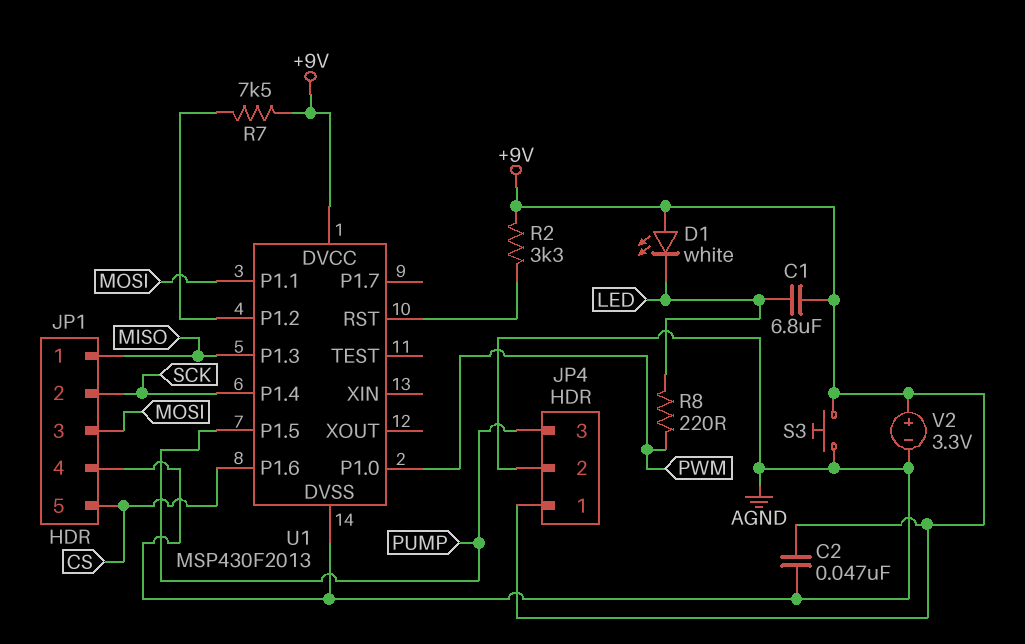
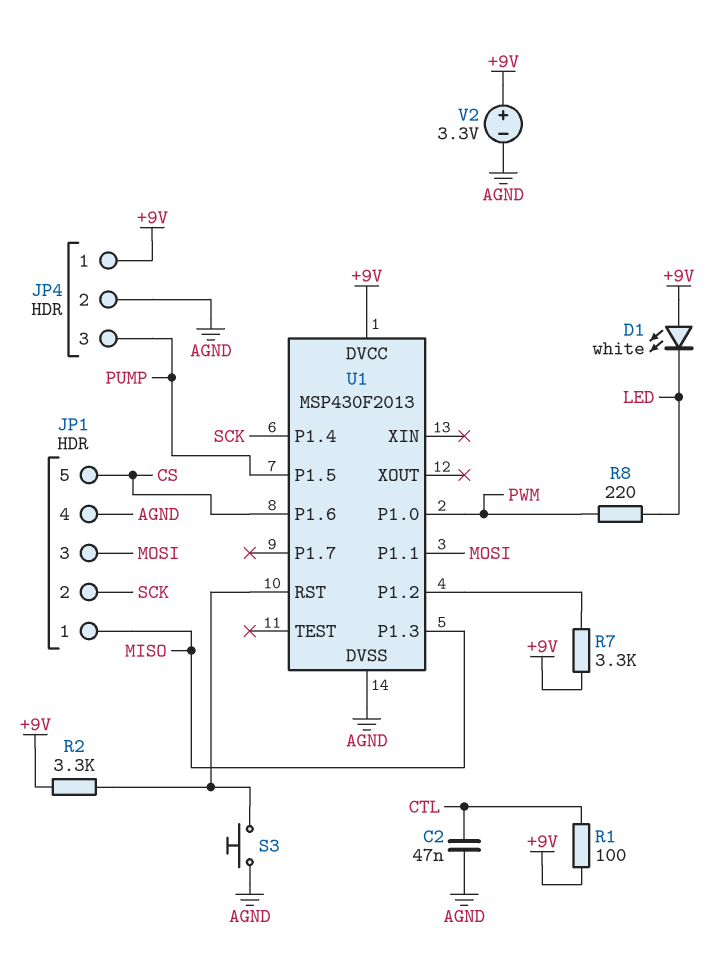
C1: 6.8uF (+9V, LED) -> none
C2: 47nF (+9V, AGND) -> 47nF (AGND, CTL)
R1: none -> 100 (+9V, CTL)
R7: 7.5k (+9V, U1/P1.2) -> 3.3k (+9V, U1/P1.2)
S3: button (+9V, AGND) -> button (AGND, U1/RST)

